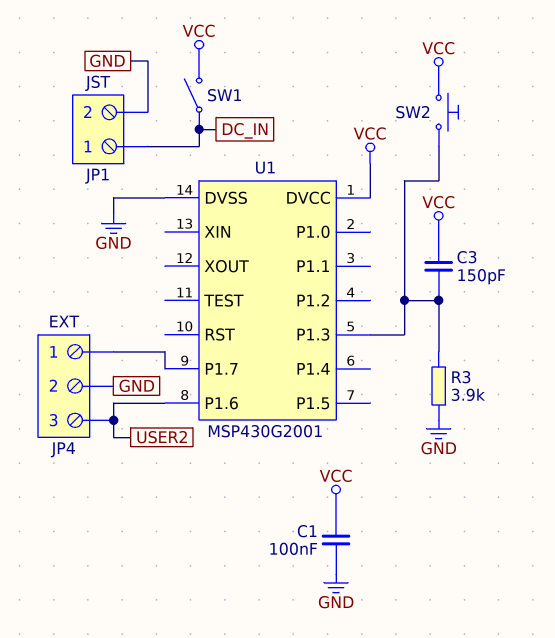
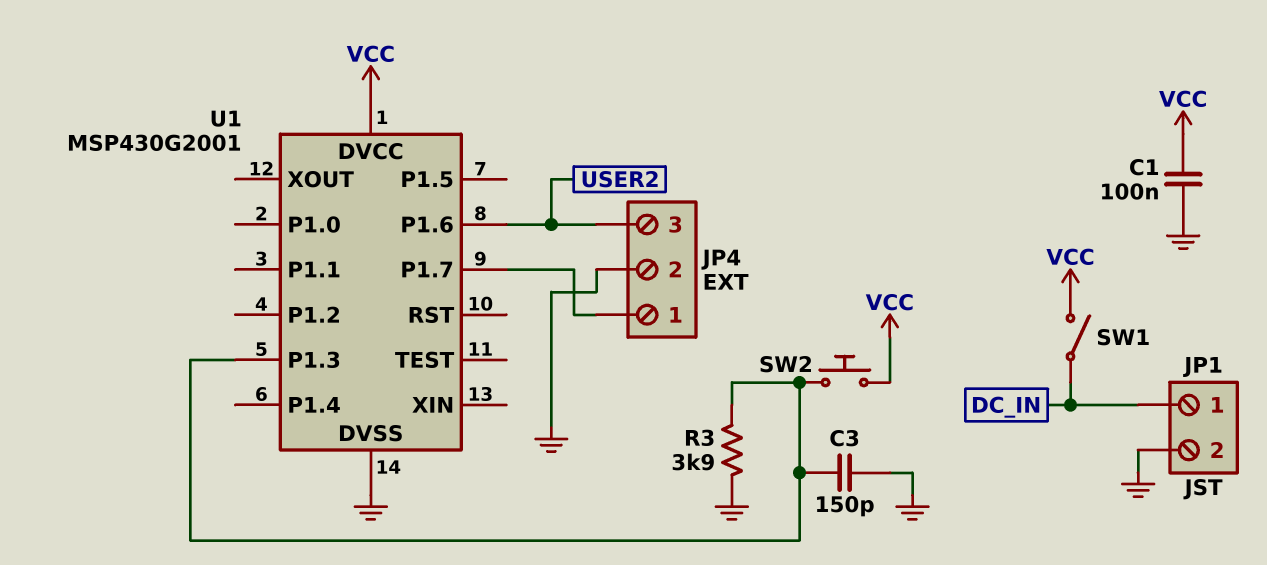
C3: 150pF (U1/P1.3, VCC) -> 150pF (GND, U1/P1.3)

